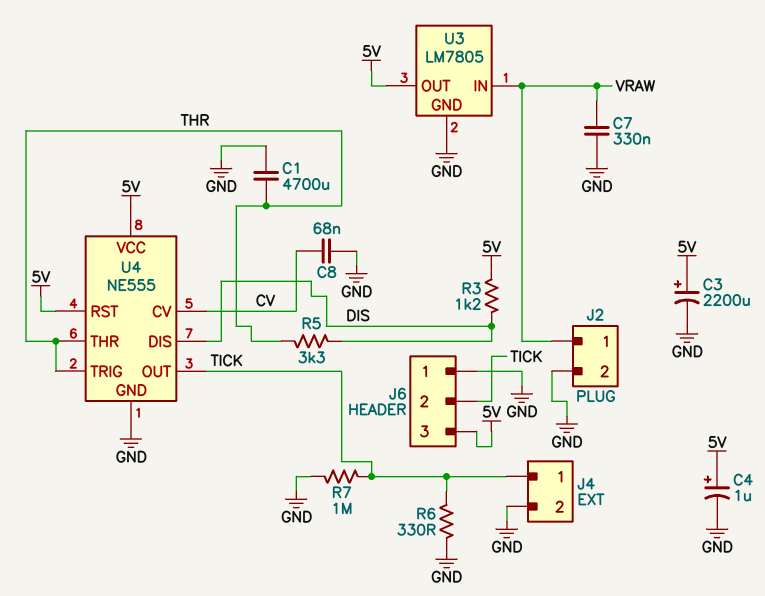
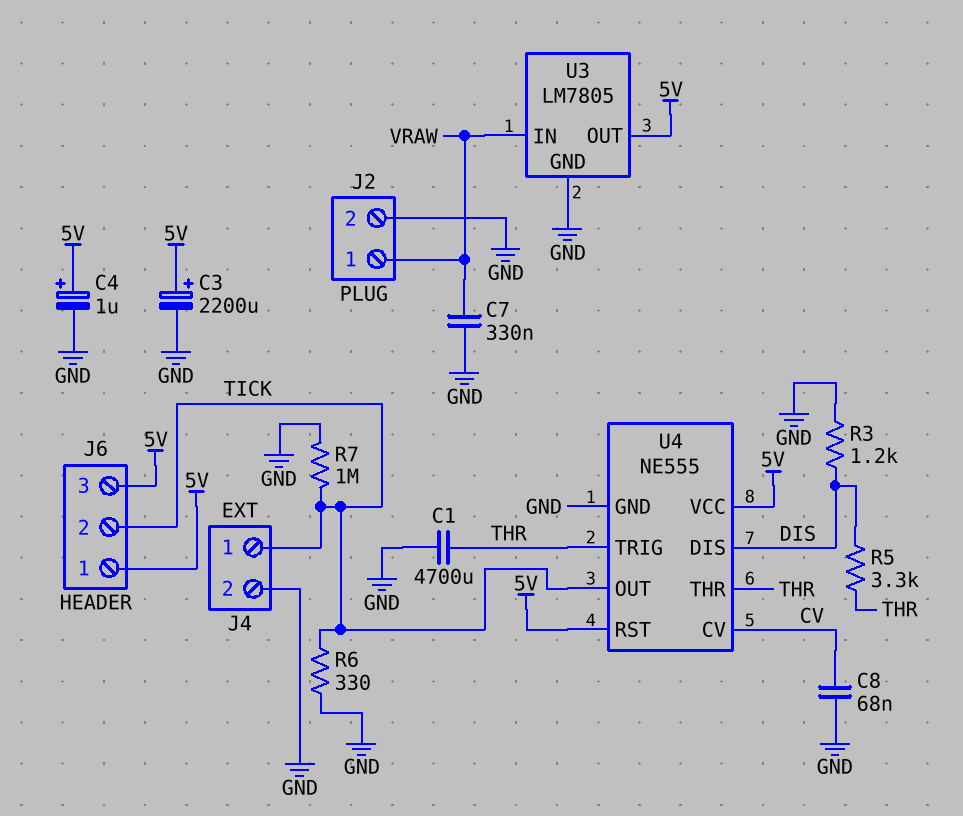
J6 pin 1: GND -> 5V
R3: 1.2k (5V, DIS) -> 1.2k (DIS, GND)

